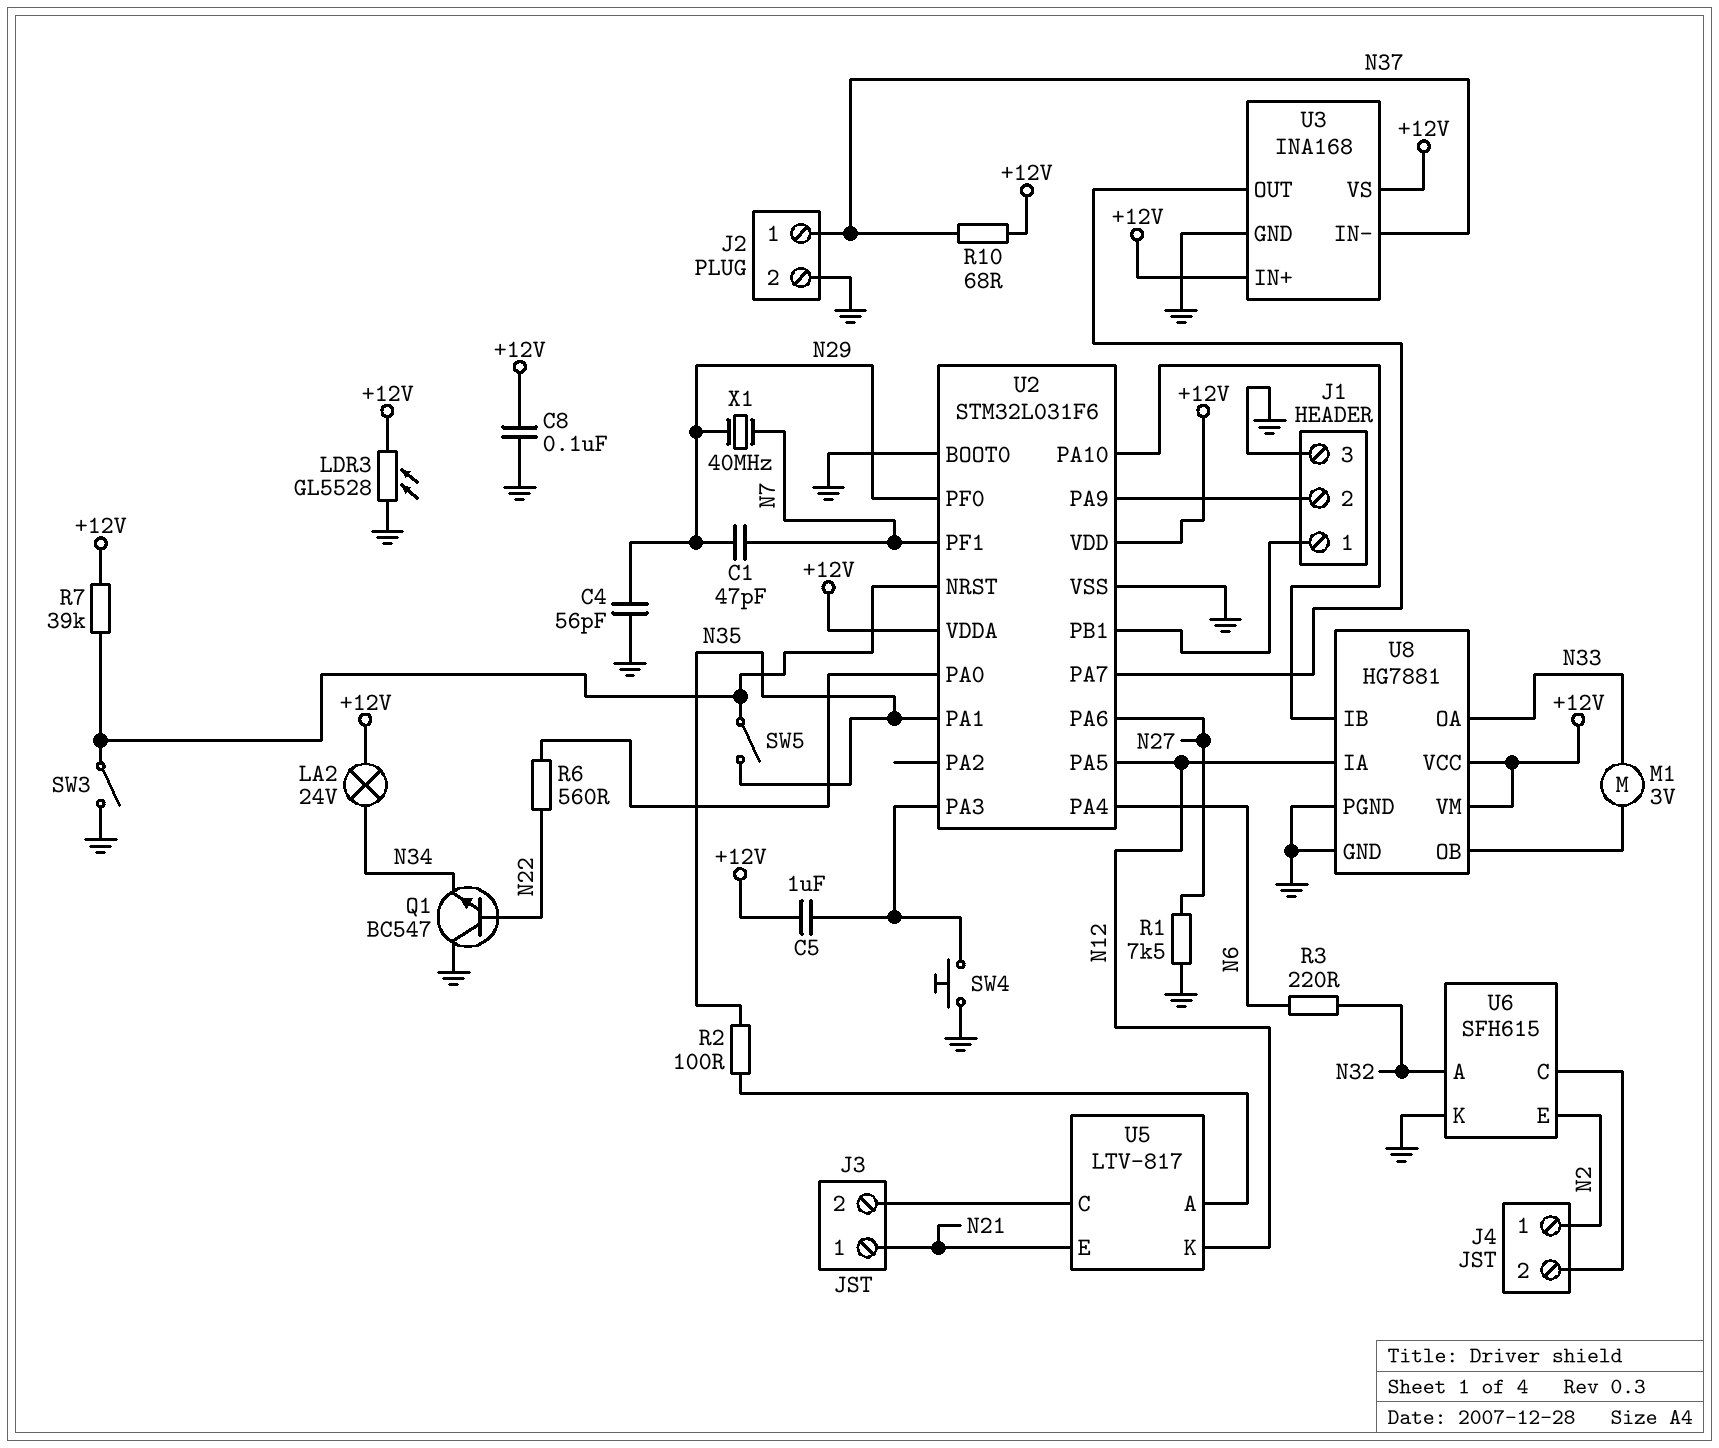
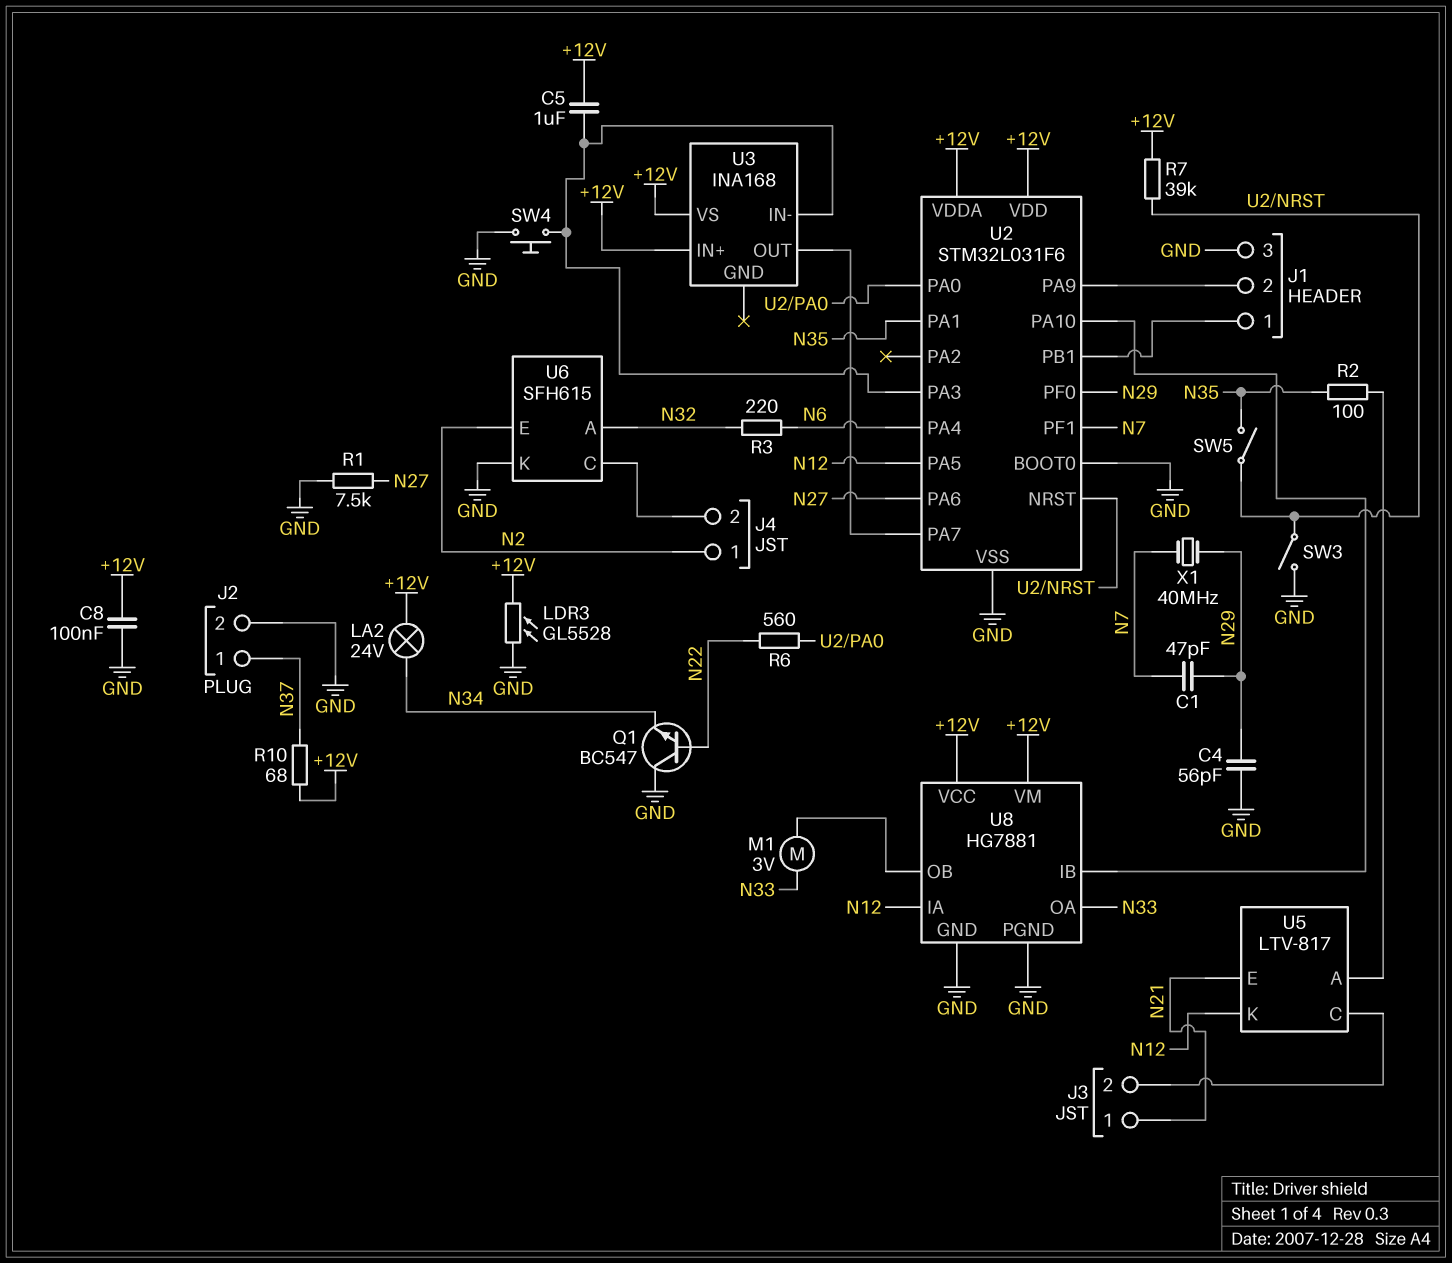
U3 pin GND: GND -> none
U3 pin IN-: N37 -> U2/PA3

